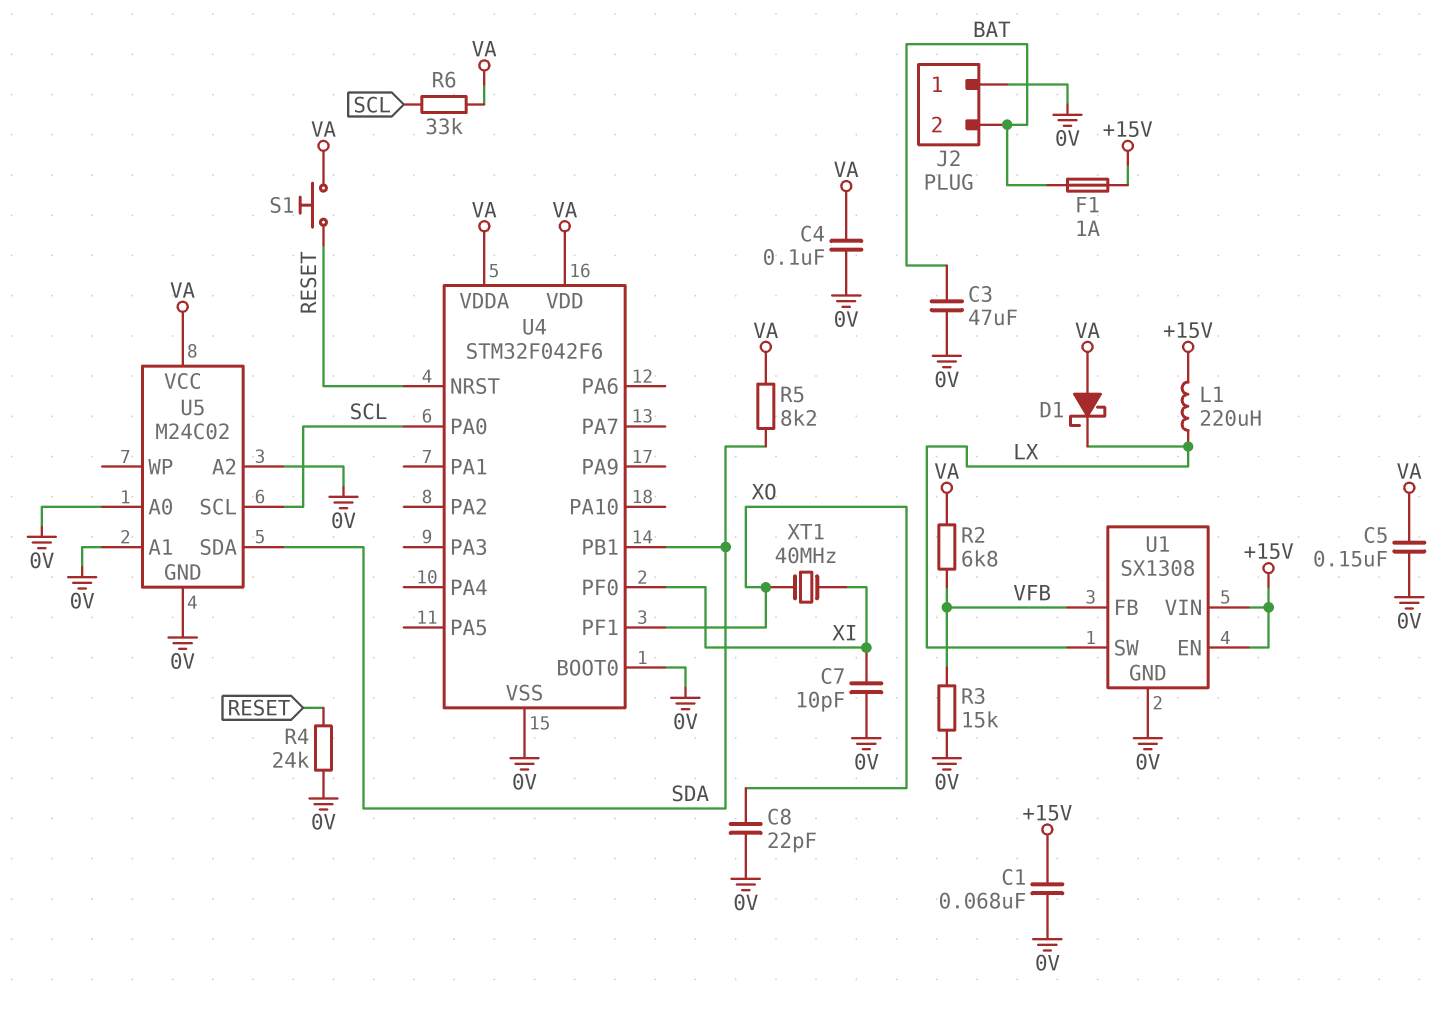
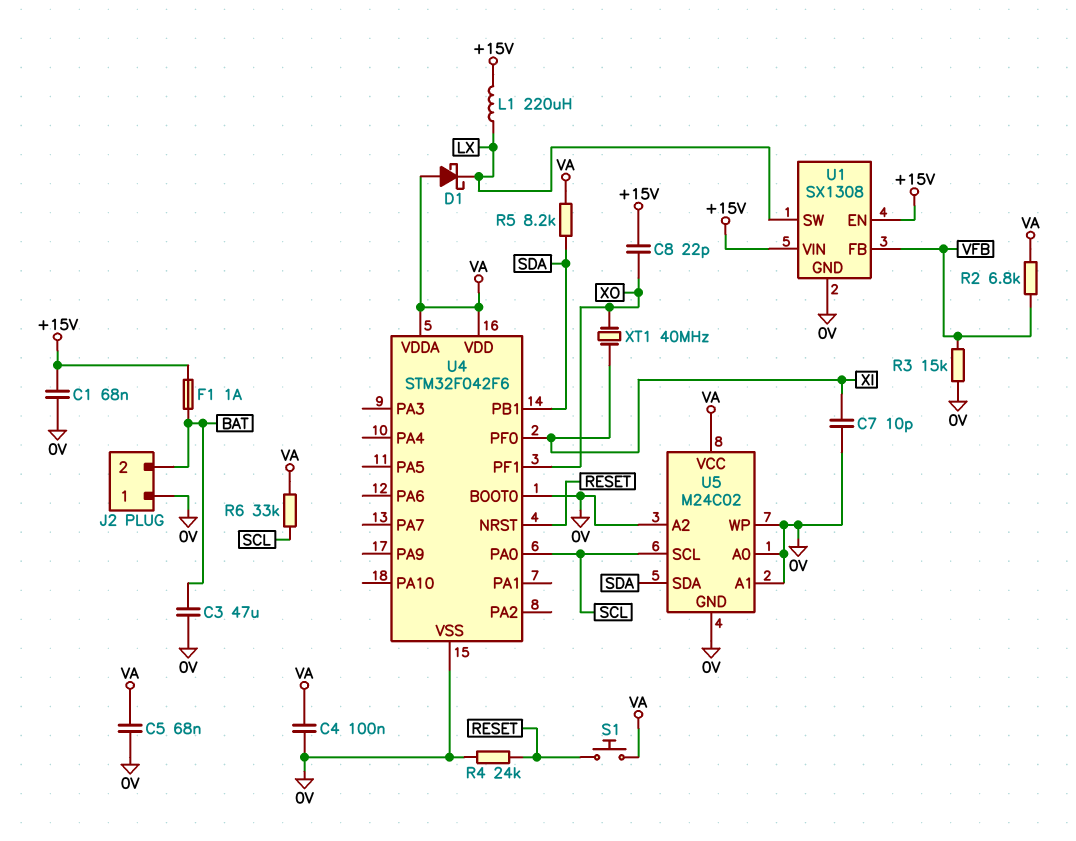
C5: 150nF (0V, VA) -> 68nF (0V, VA)
C8: 22pF (0V, XO) -> 22pF (+15V, XO)
U5 pin WP: none -> 0V

